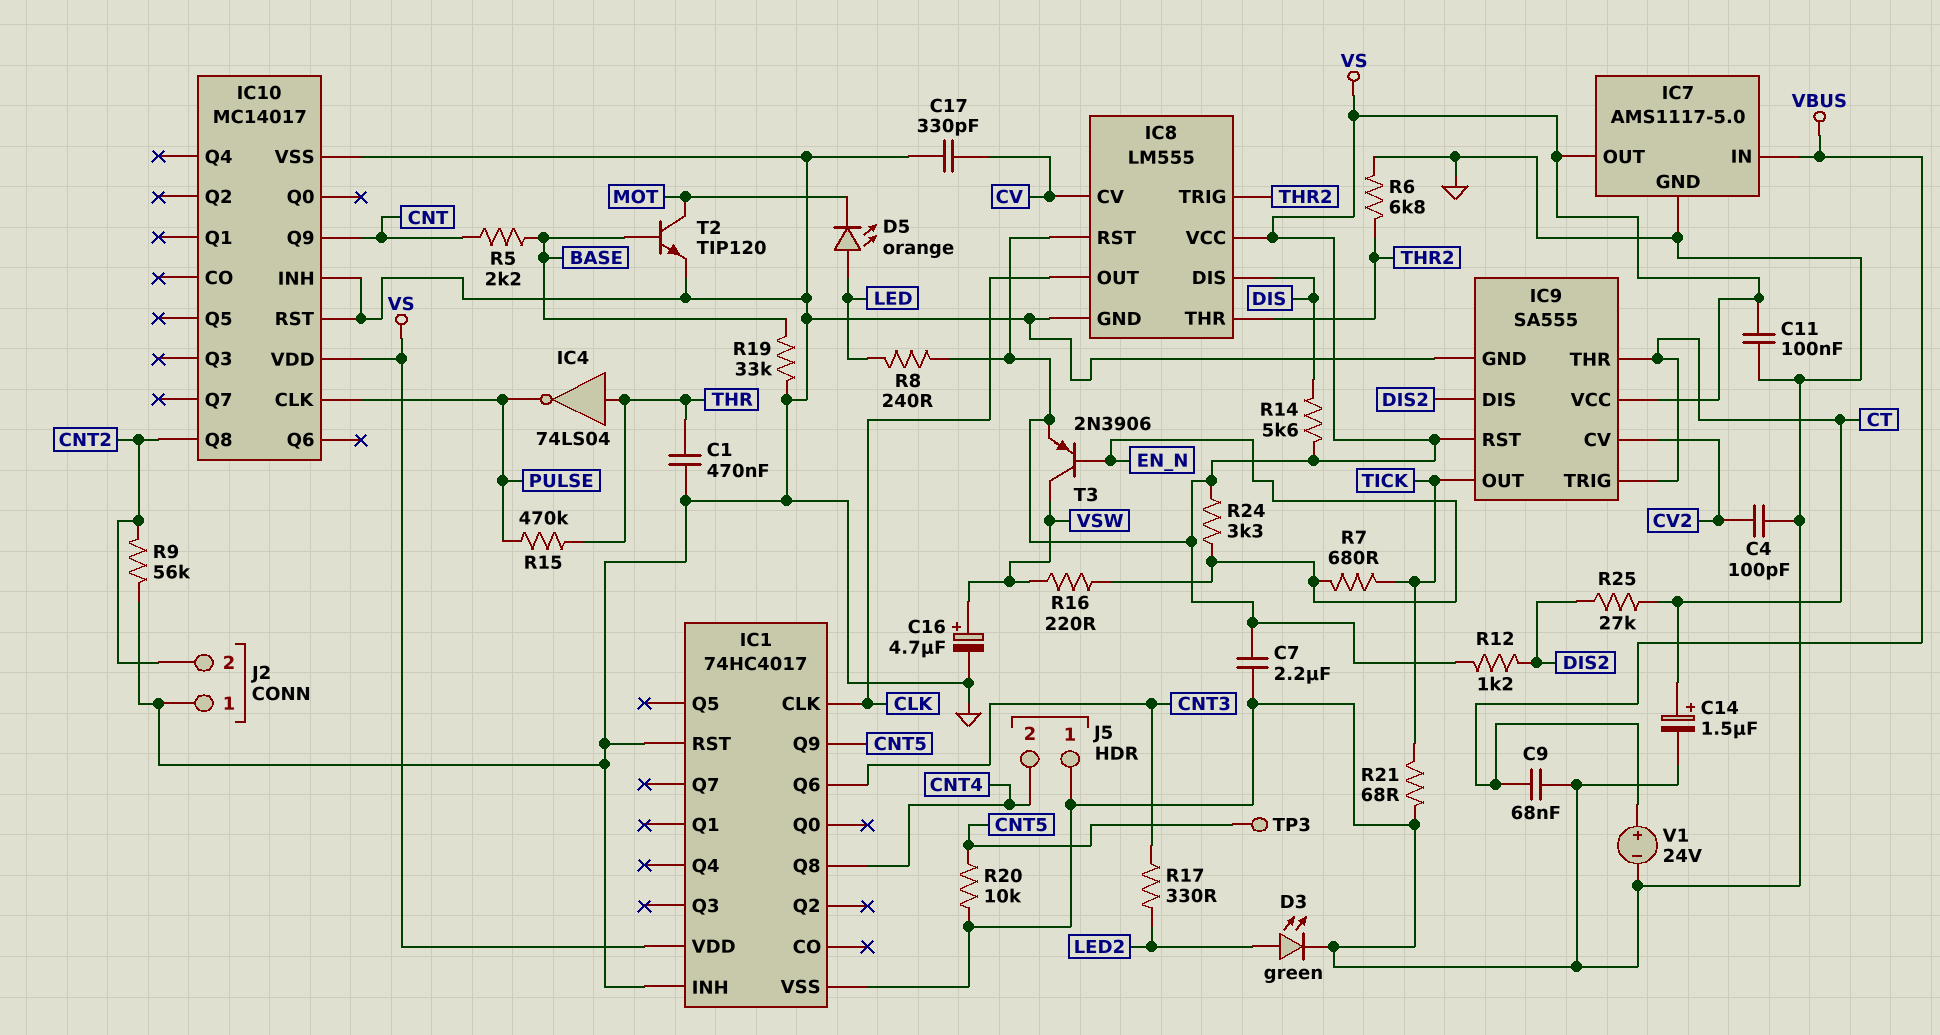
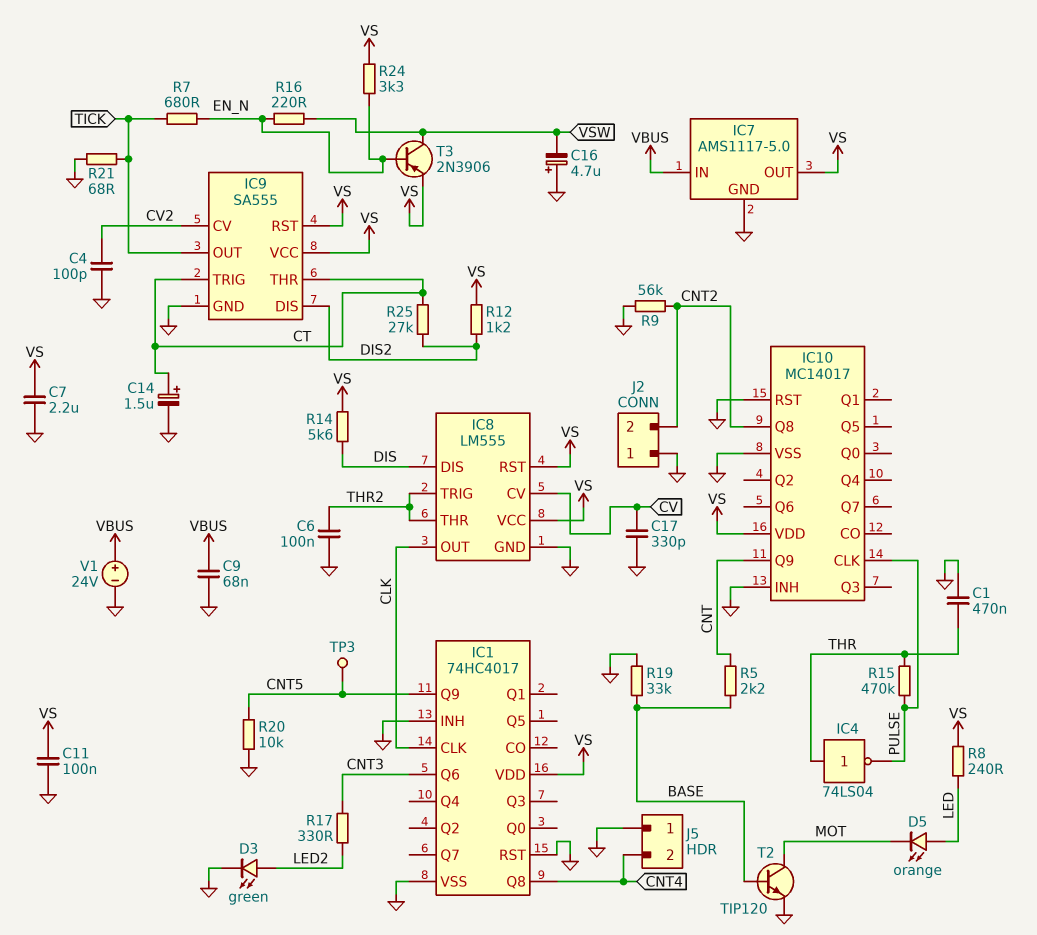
C6: none -> 100nF (GND, THR2)
C16: 4.7uF (plus VSW, minus GND) -> 4.7uF (plus GND, minus VSW)
R6: 6.8k (GND, THR2) -> none

